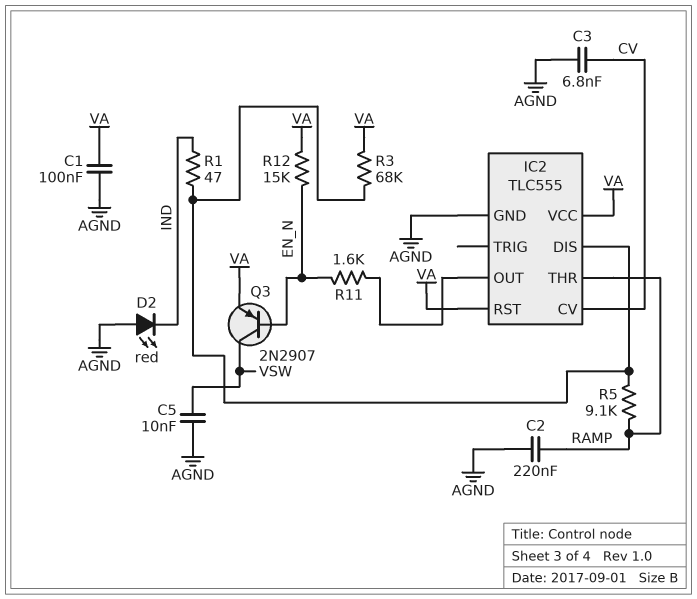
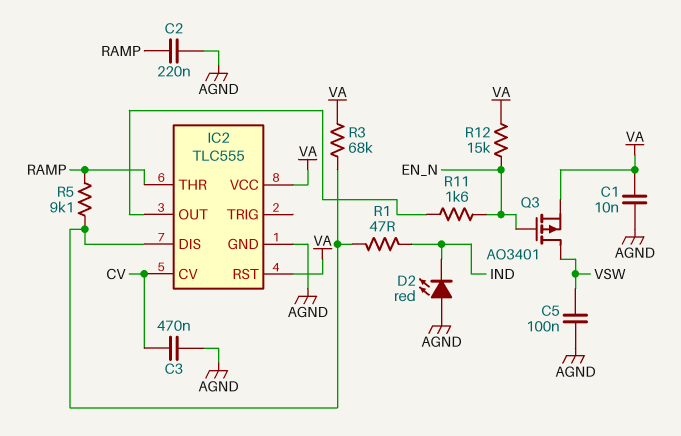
C1: 100nF (AGND, VA) -> 10nF (AGND, VA)
C3: 6.8nF (AGND, CV) -> 470nF (AGND, CV)
C5: 10nF (AGND, VSW) -> 100nF (AGND, VSW)
Q3: PNP 2N2907 (B EN_N, C VSW, E VA) -> PMOS AO3401 (G EN_N, D VSW, S VA)

